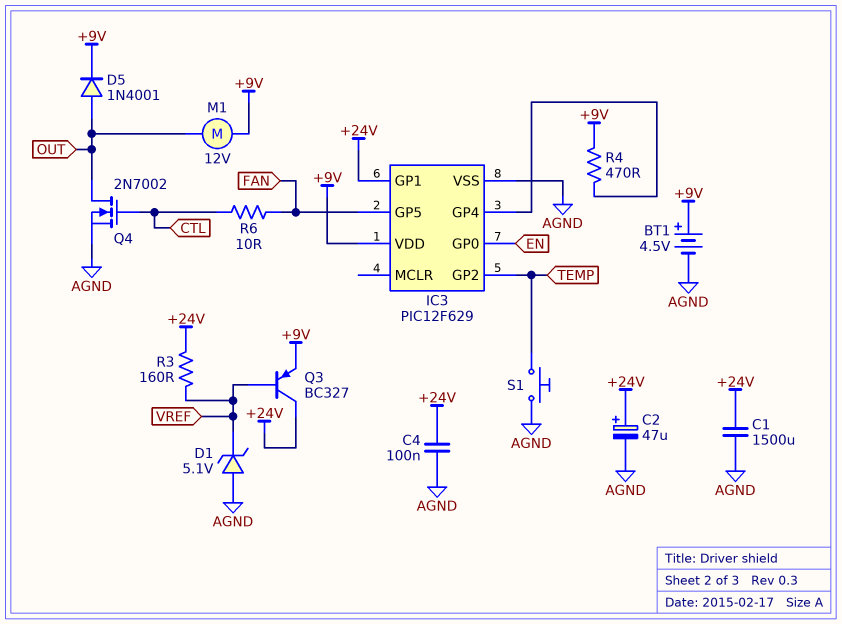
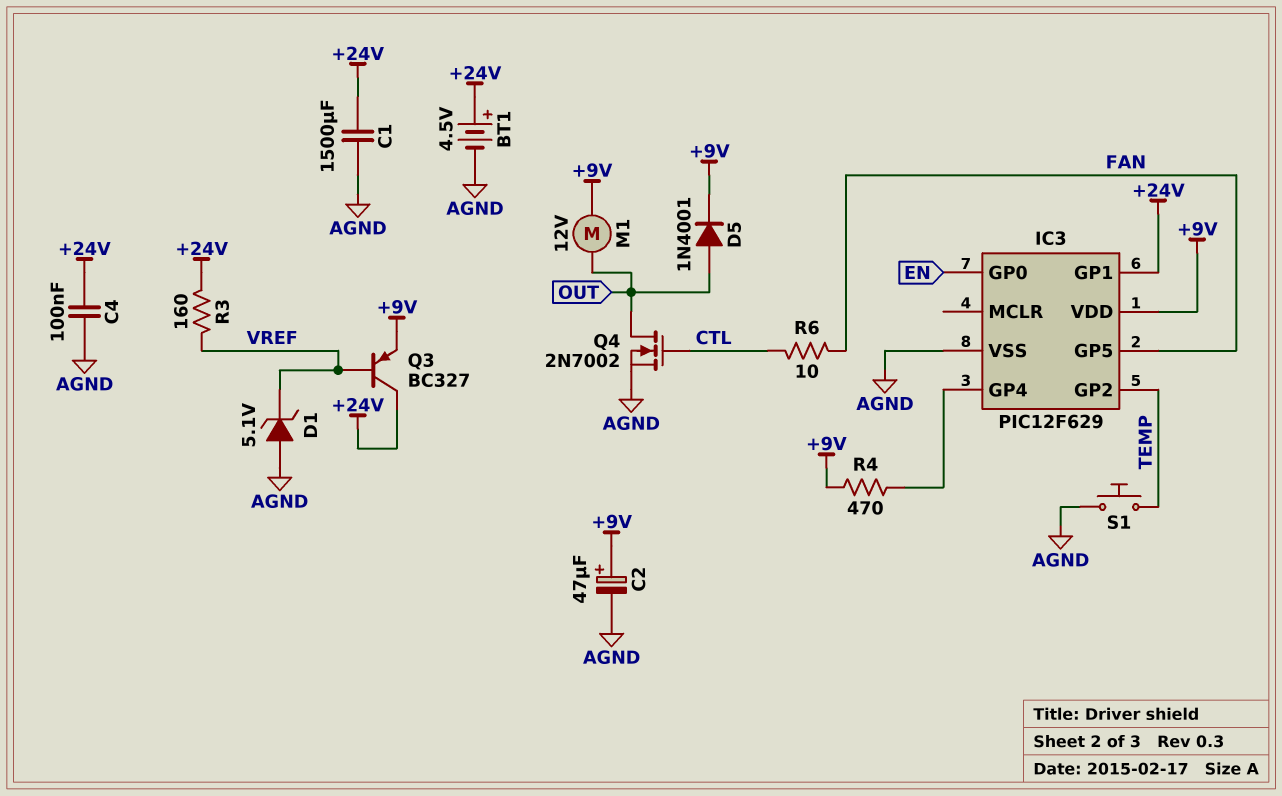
BT1: 4.5V (plus +9V, minus AGND) -> 4.5V (plus +24V, minus AGND)
C2: 47uF (plus +24V, minus AGND) -> 47uF (plus +9V, minus AGND)

